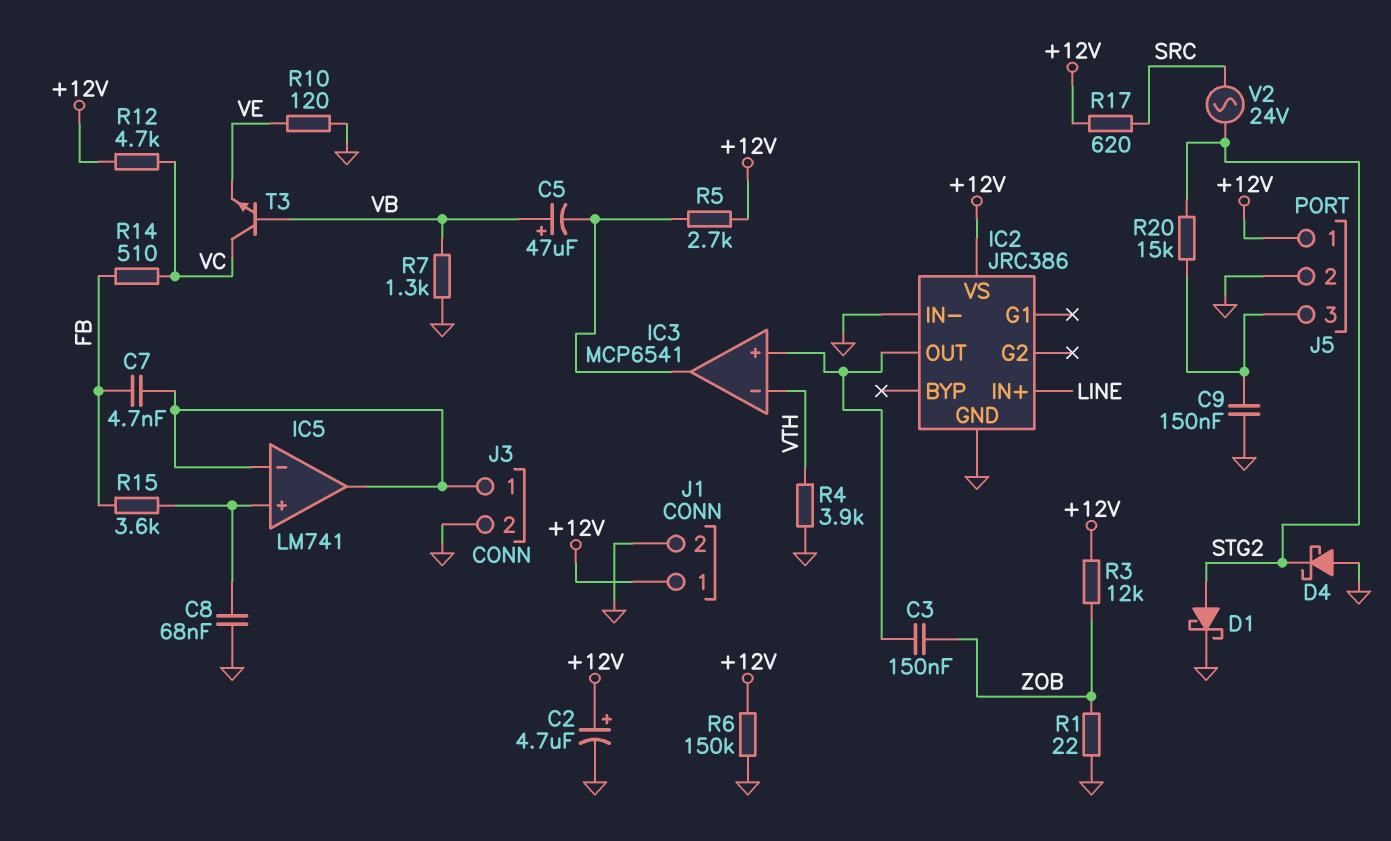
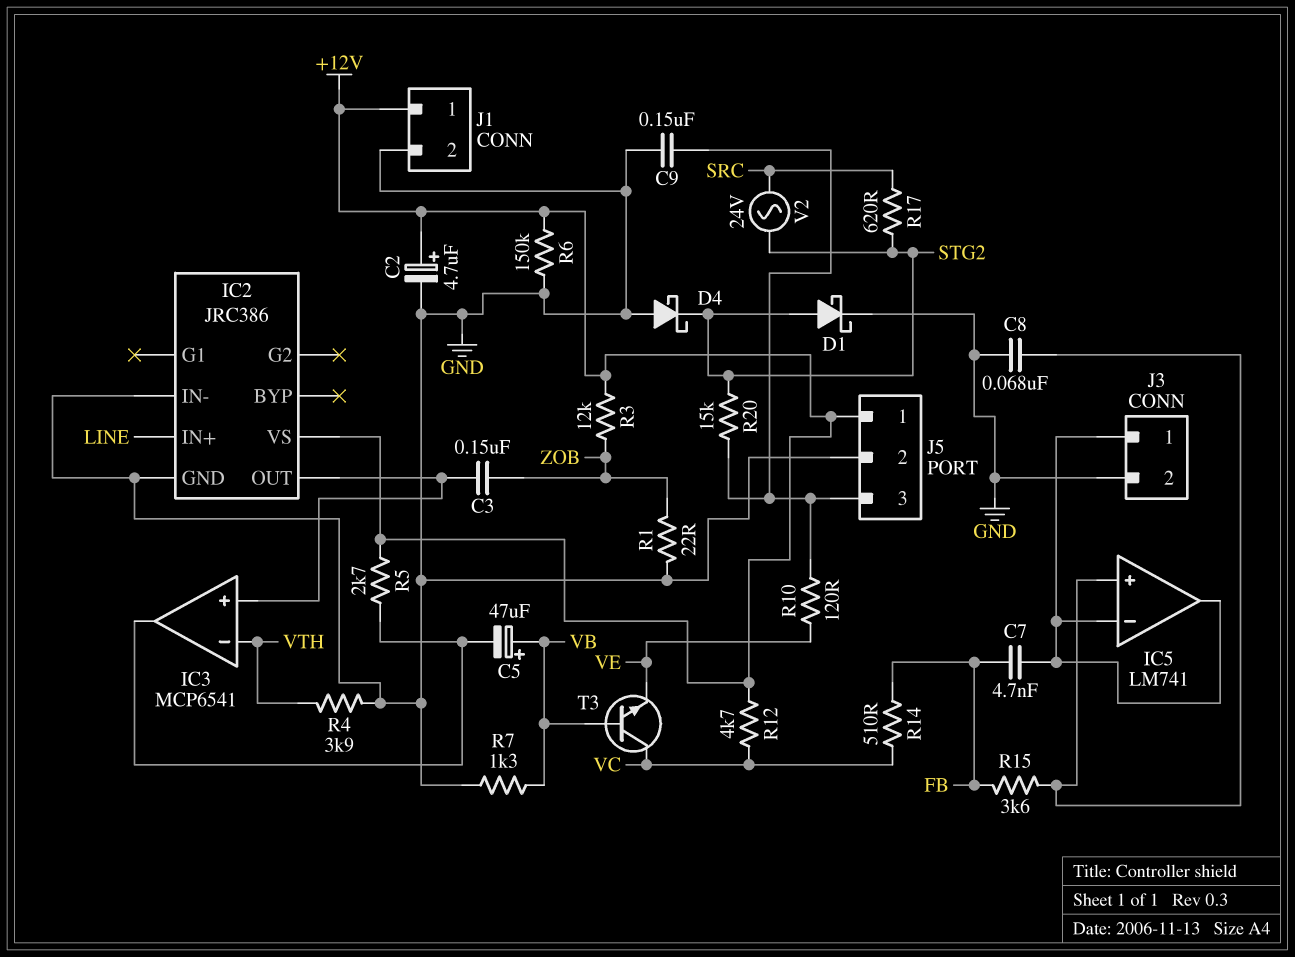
R10: 120 (GND, VE) -> 120 (J5/3, VE)
R17: 620 (+12V, SRC) -> 620 (SRC, STG2)

